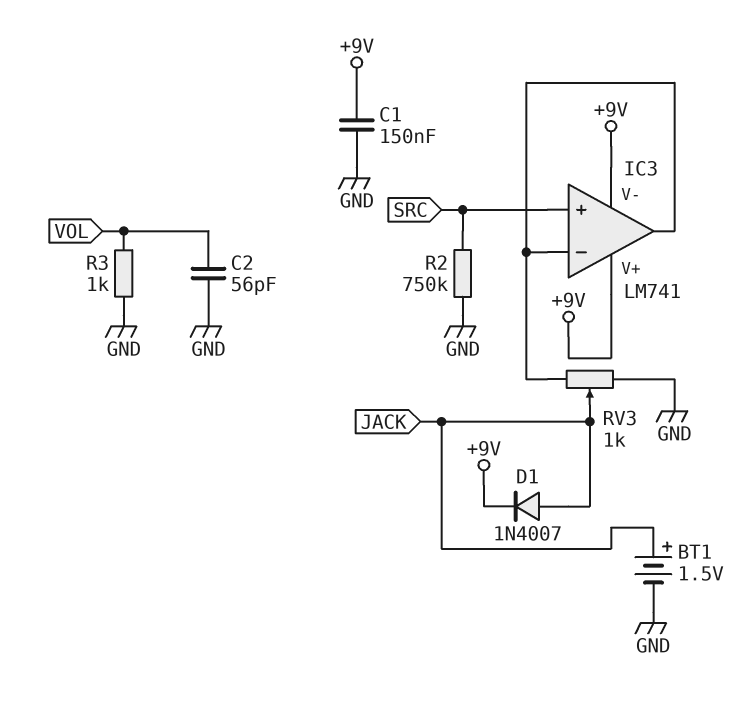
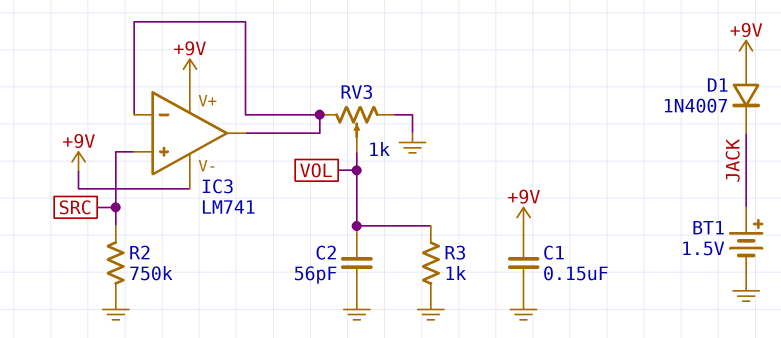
D1: diode 1N4007 (A JACK, K +9V) -> diode 1N4007 (A +9V, K JACK)
RV3: 1k (GND, IC3/in-, wiper JACK) -> 1k (GND, IC3/in-, wiper VOL)

